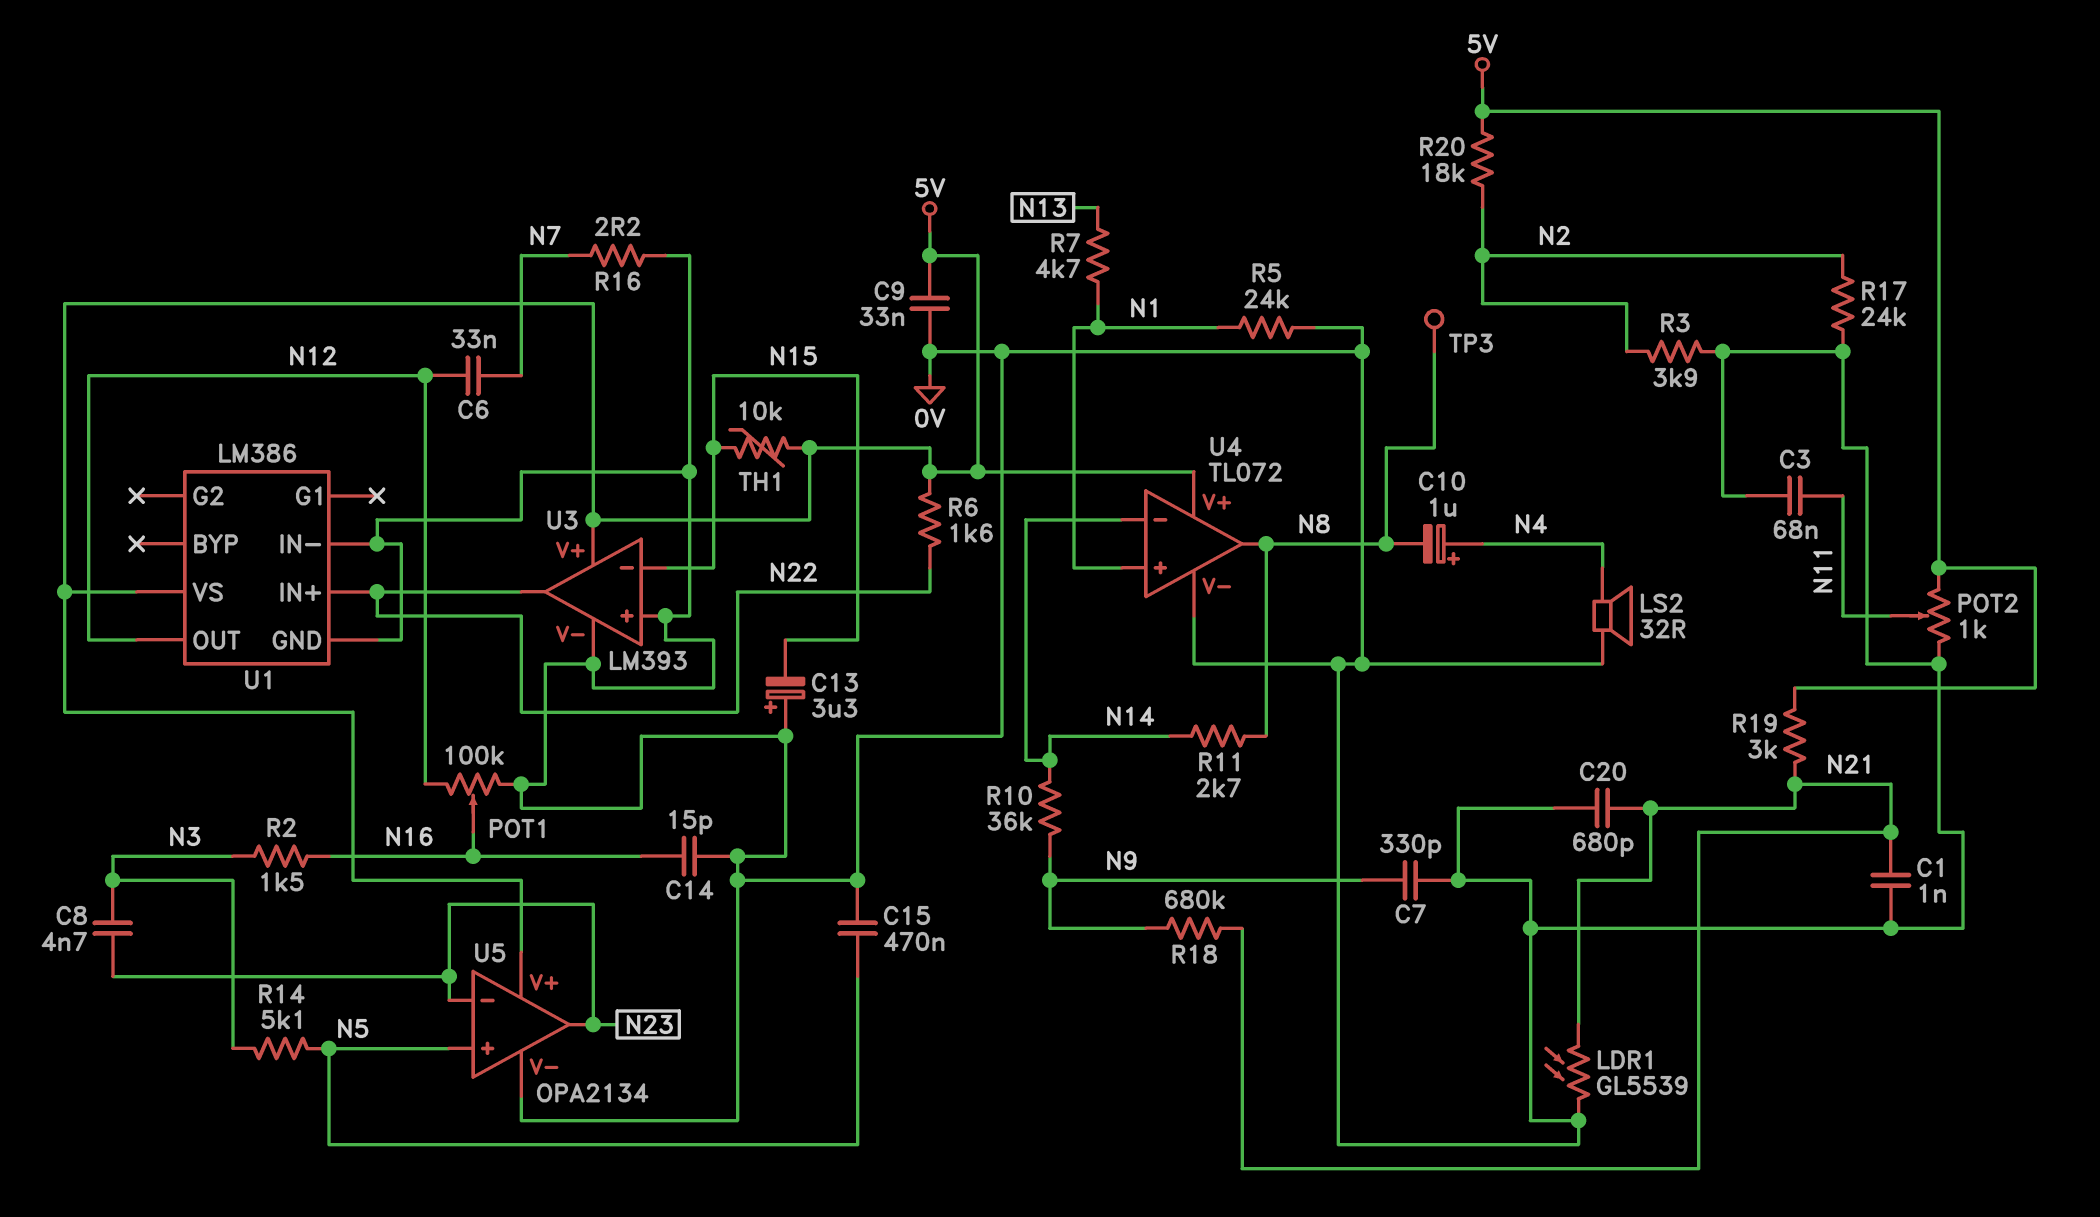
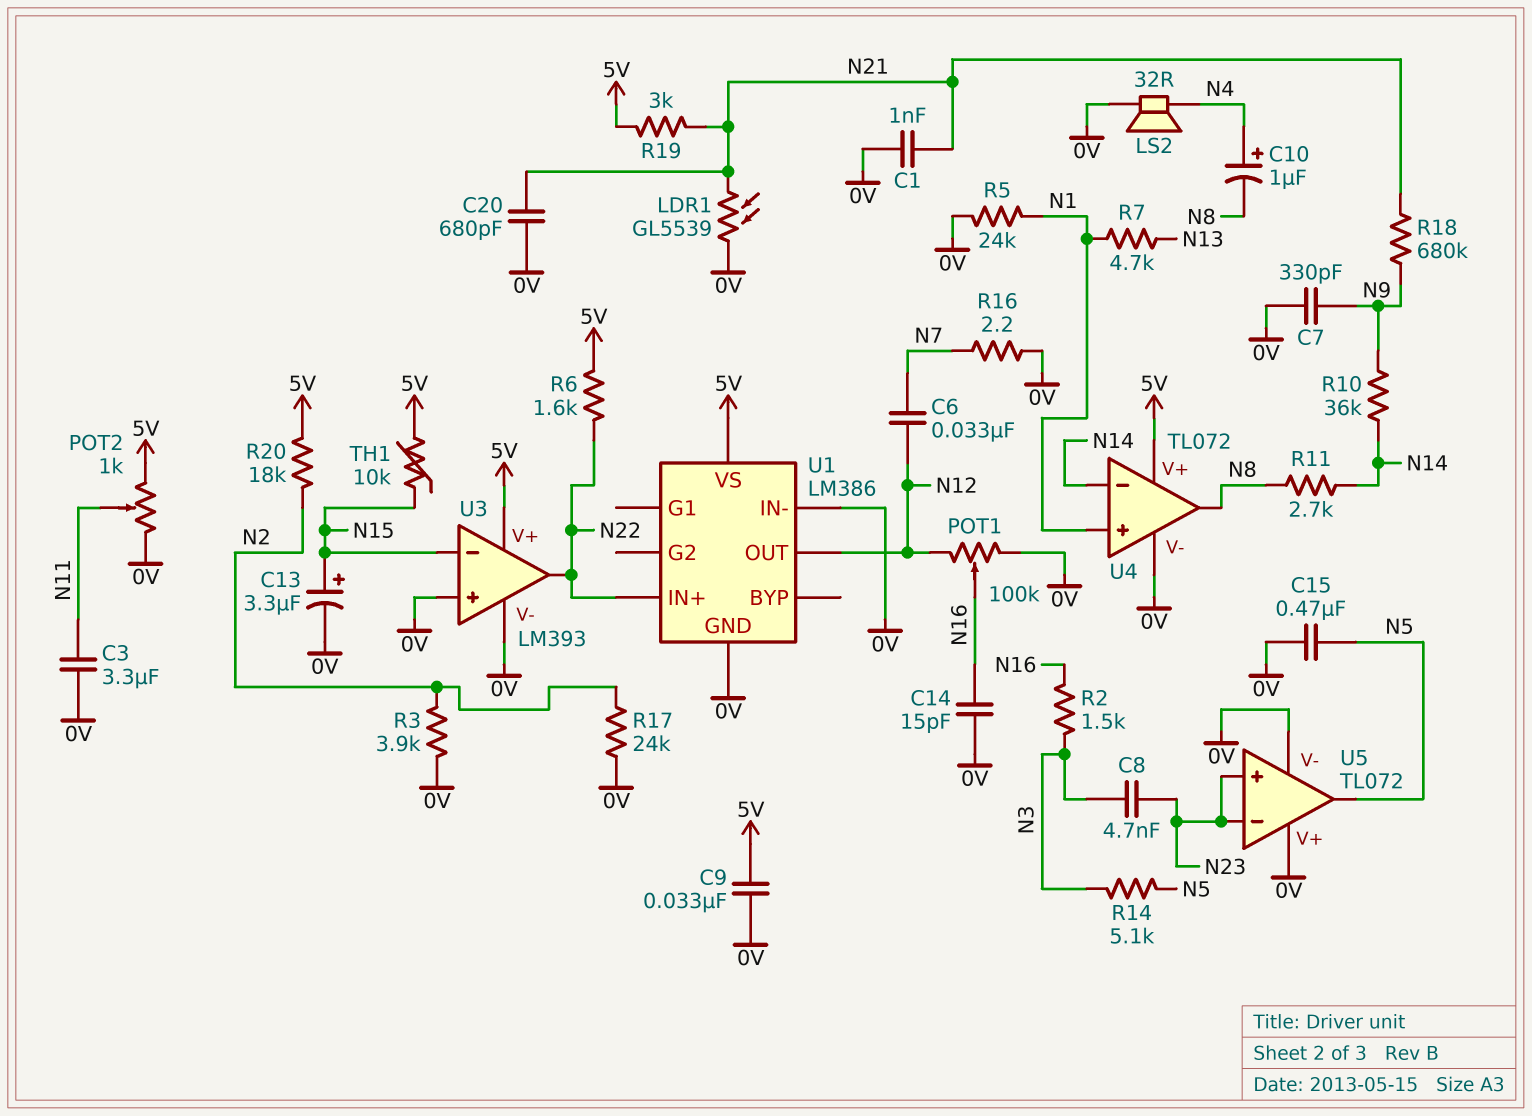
C3: 68nF (0V, N11) -> 3.3uF (0V, N11)
C13: 3.3uF (plus 0V, minus N15) -> 3.3uF (plus N15, minus 0V)
TP3: test point (N8) -> none
U5: OPA2134 -> TL072
U5 pin V+: 5V -> 0V
U5 pin in+: N5 -> N23
U5 pin out: N23 -> N5

